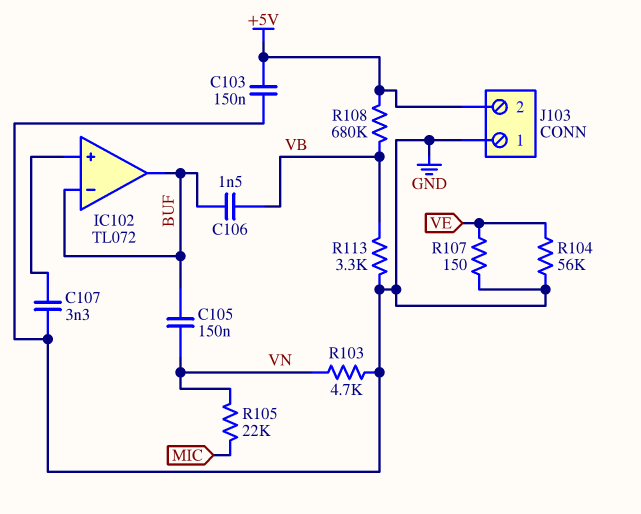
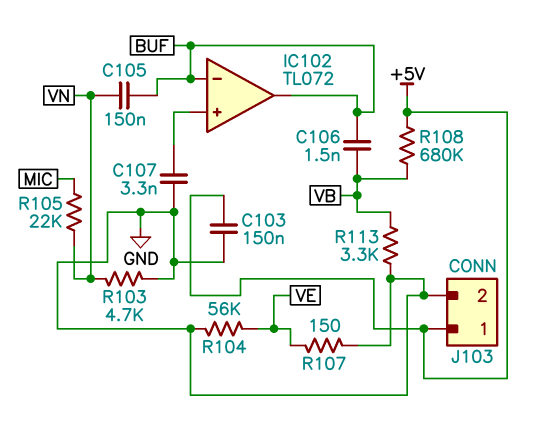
J103 pin 1: GND -> +5V
J103 pin 2: +5V -> GND

